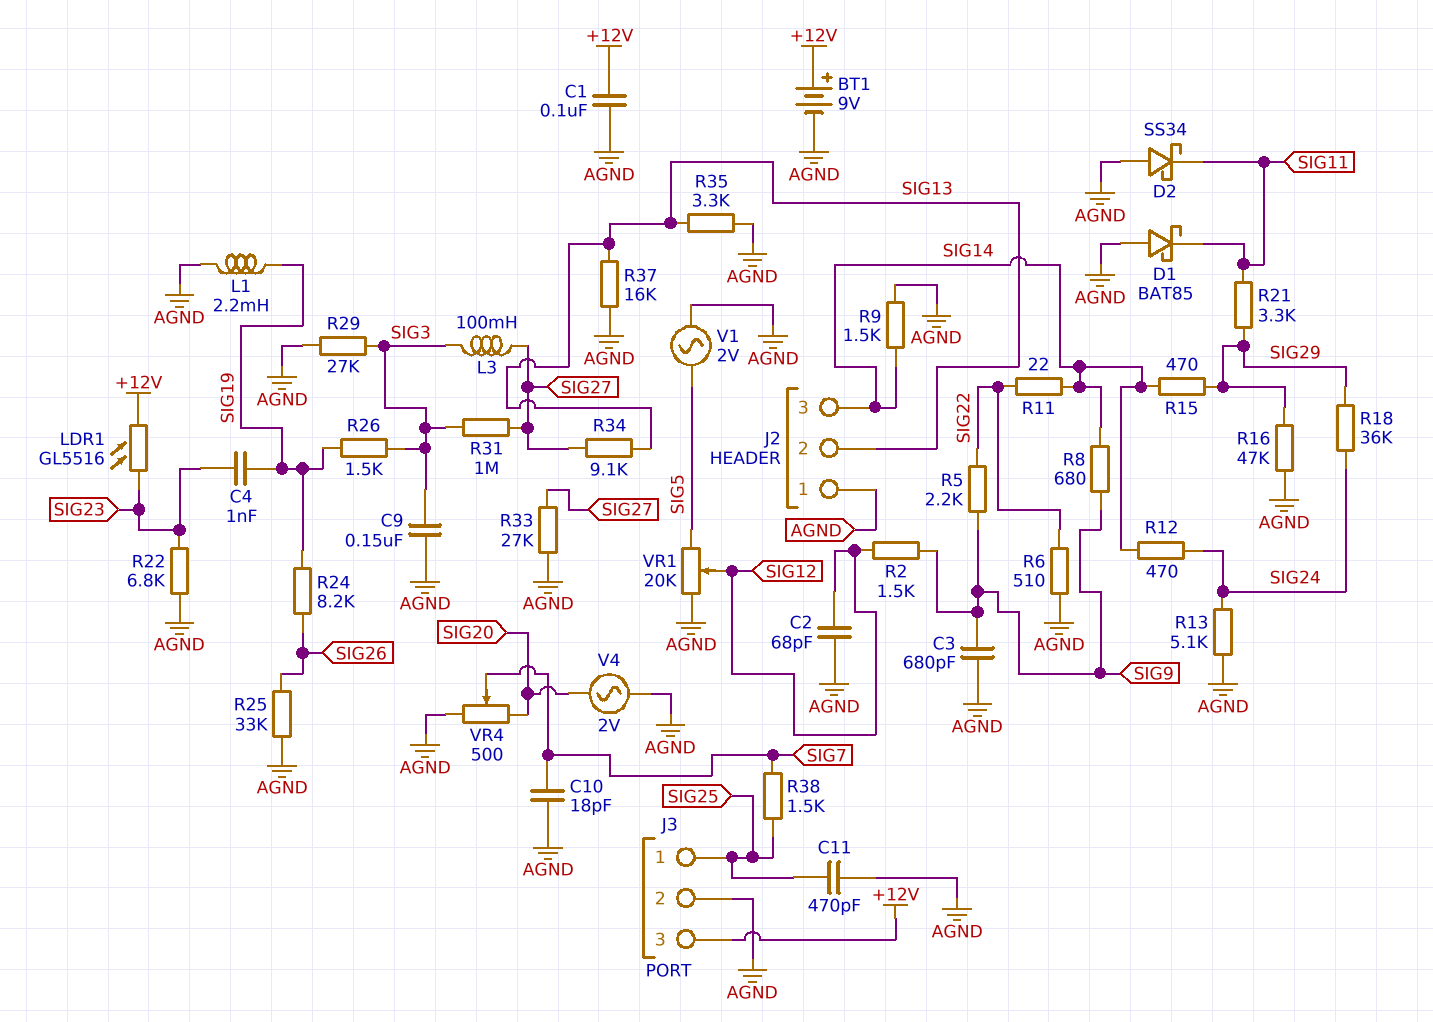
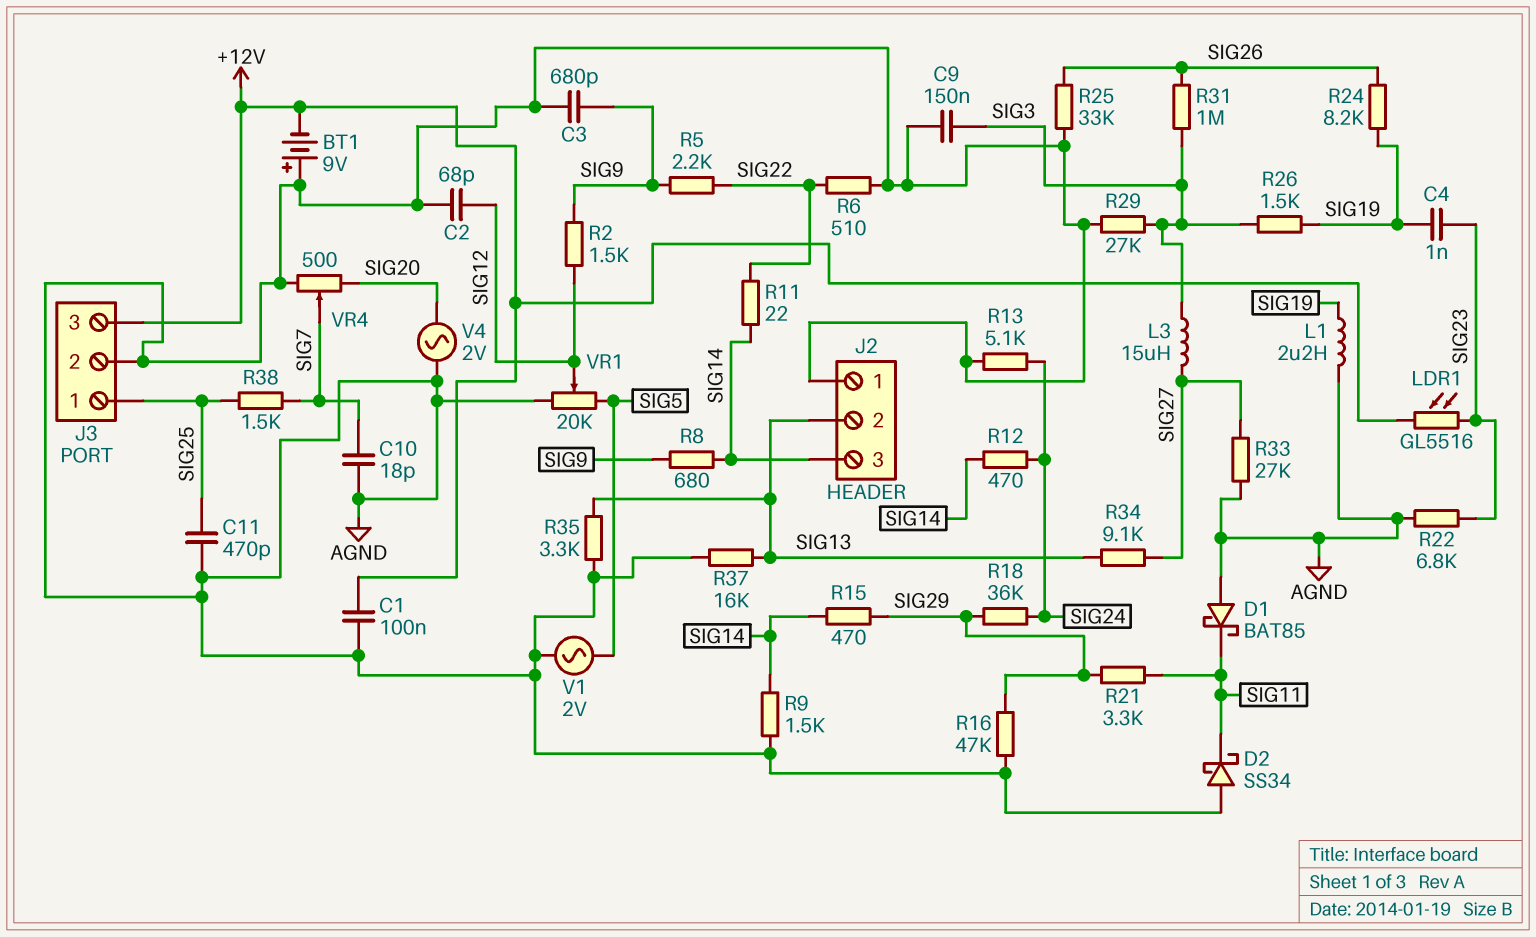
BT1: 9V (plus +12V, minus AGND) -> 9V (plus AGND, minus +12V)
L1: 2.2mH (AGND, SIG19) -> 2.2uH (AGND, SIG19)
L3: 100mH (SIG3, SIG27) -> 15uH (SIG3, SIG27)
R31: 1M (SIG3, SIG27) -> 1M (SIG3, SIG26)

